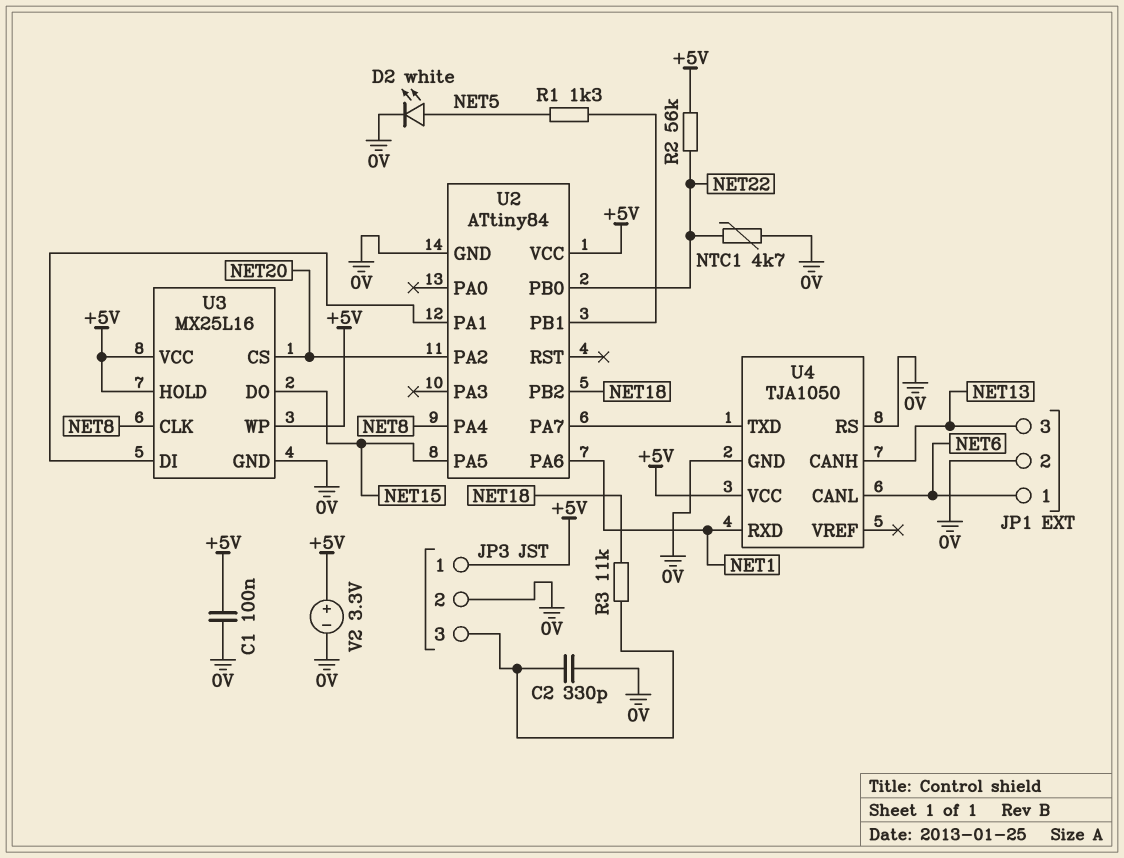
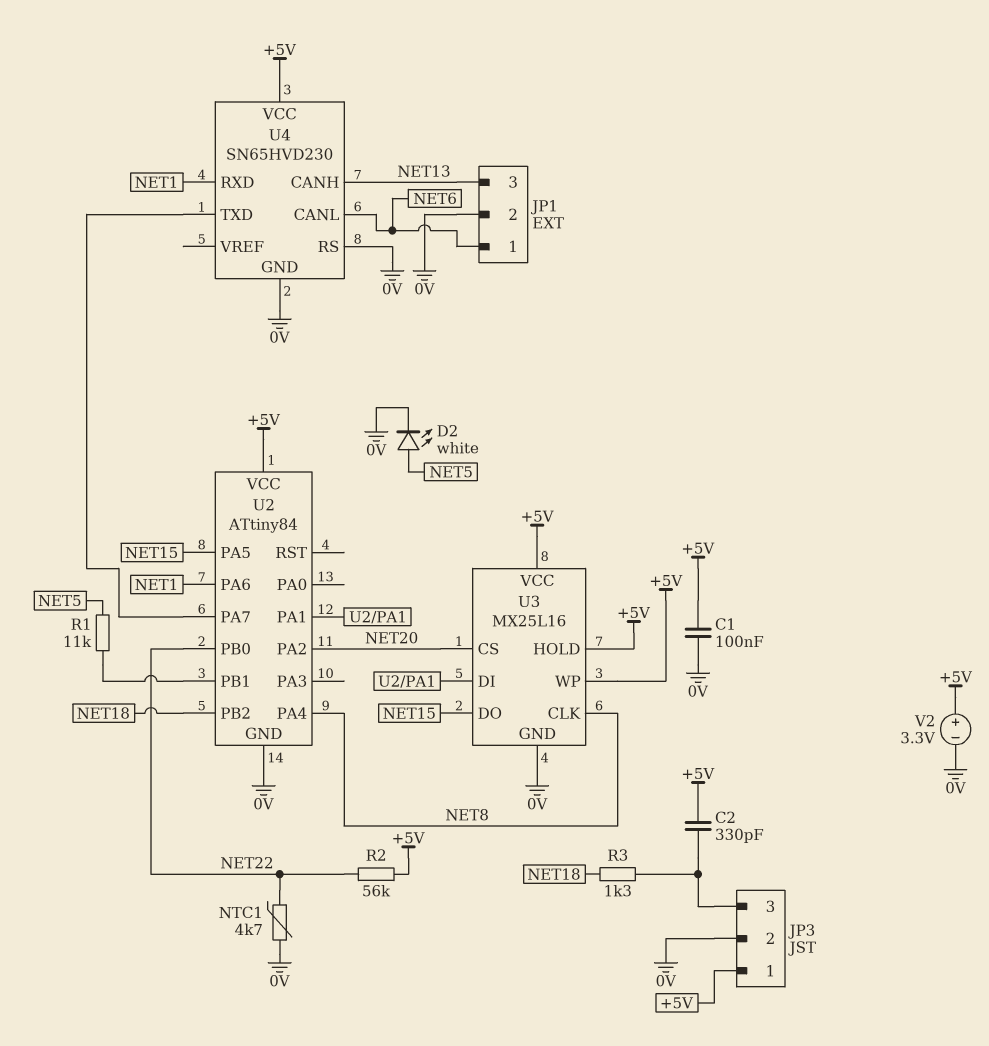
C2: 330pF (0V, JP3/3) -> 330pF (+5V, JP3/3)
R1: 1.3k (NET5, U2/PB1) -> 11k (NET5, U2/PB1)
R3: 11k (JP3/3, NET18) -> 1.3k (JP3/3, NET18)
U4: TJA1050 -> SN65HVD230

